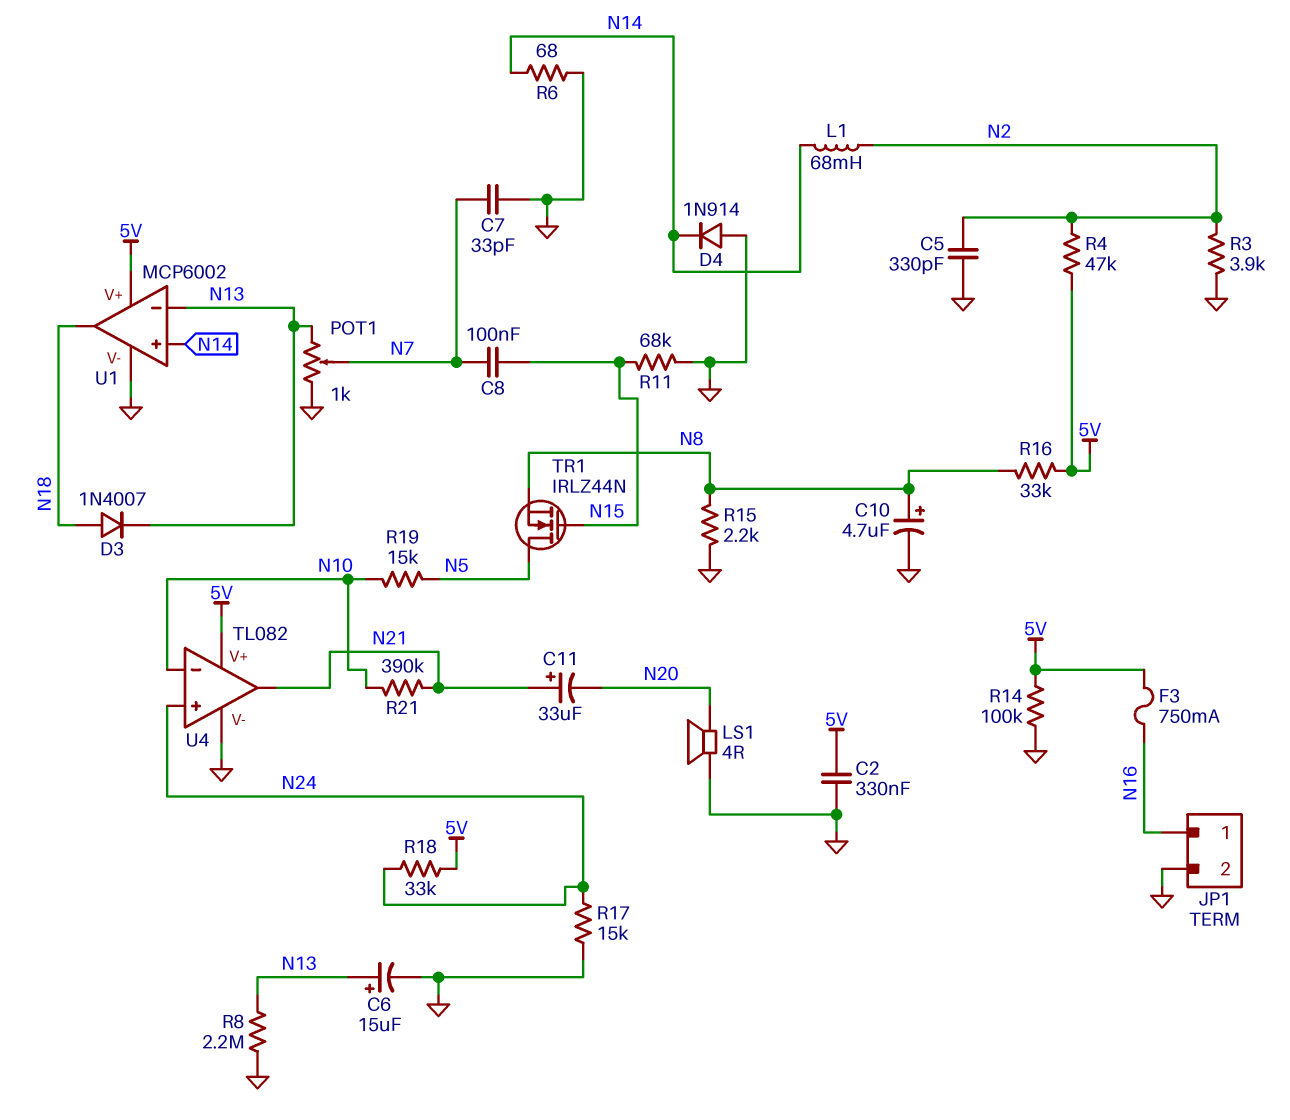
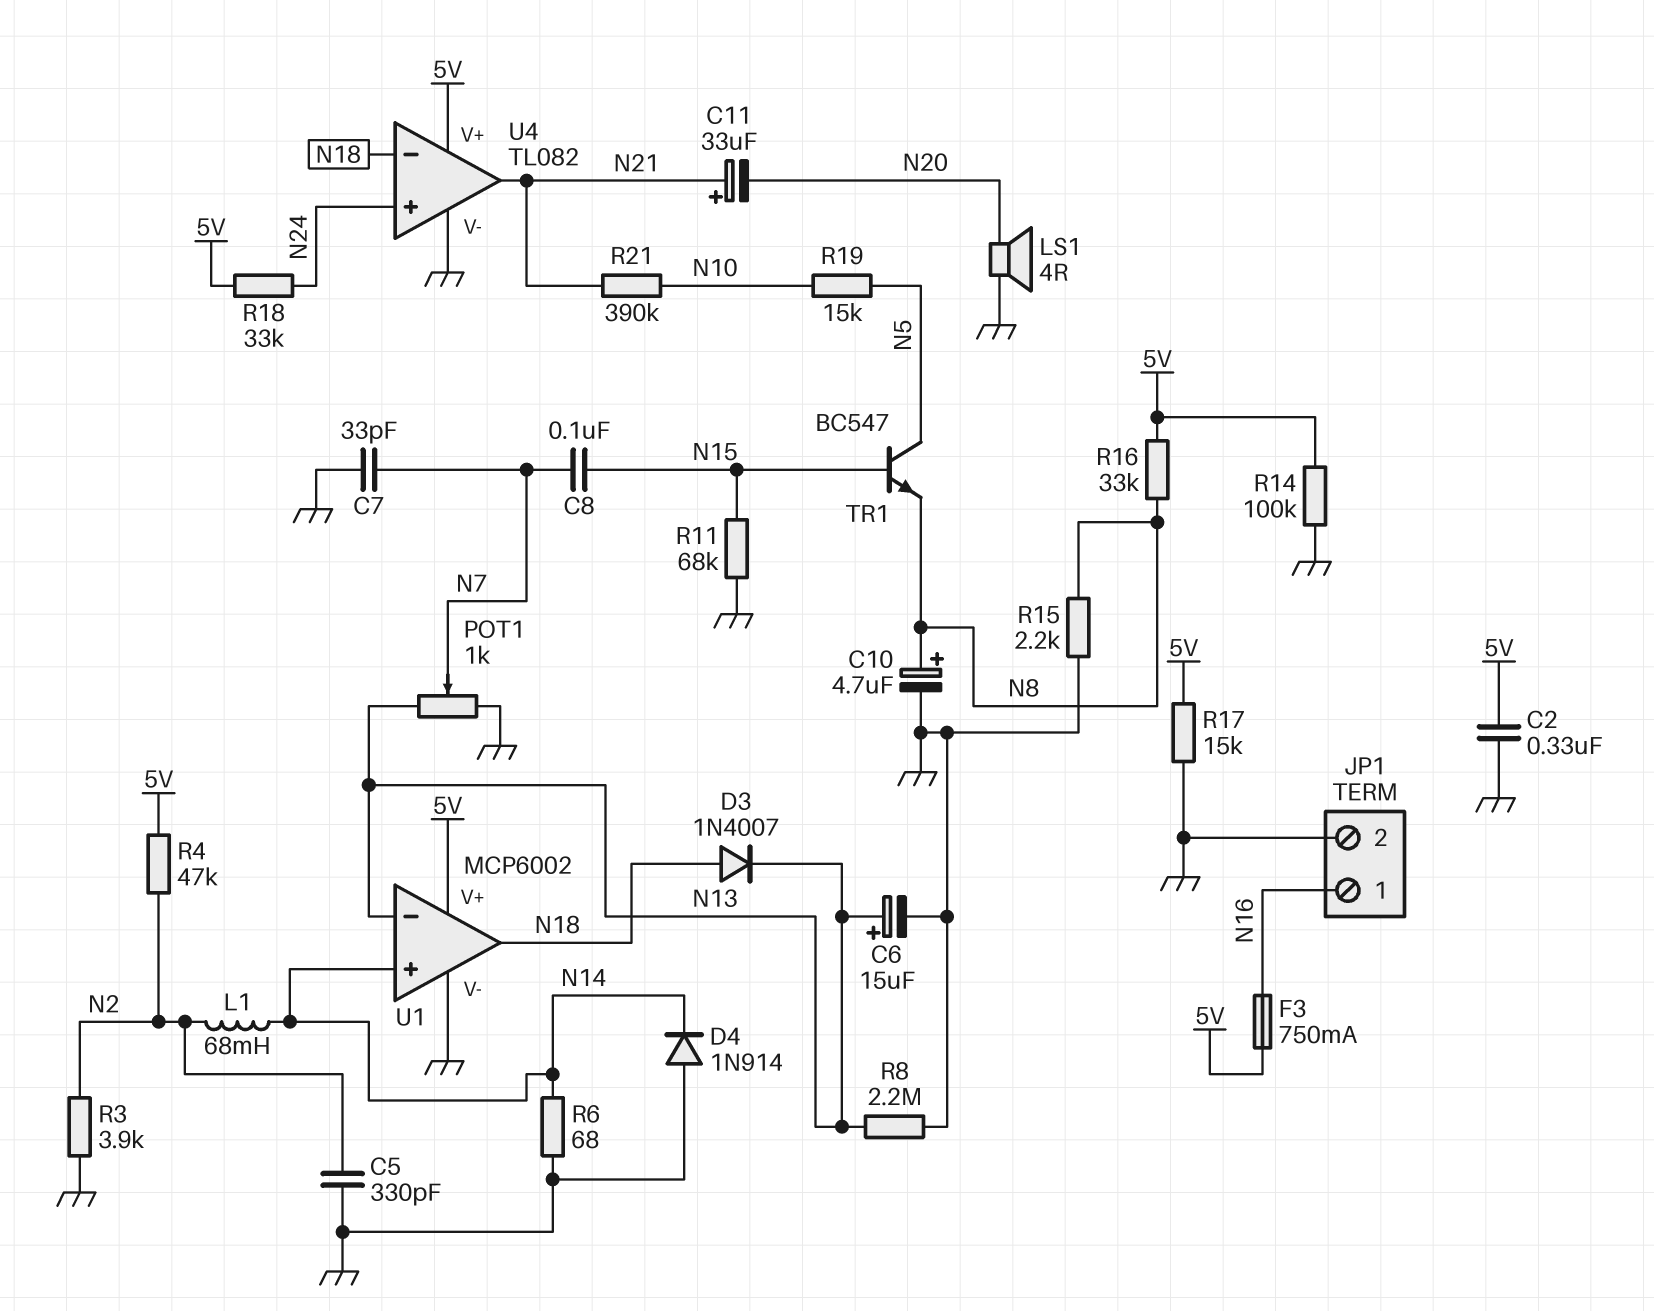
R17: 15k (GND, N24) -> 15k (5V, GND)
TR1: NMOS IRLZ44N (G N15, D N5, S N8) -> NPN BC547 (B N15, C N5, E N8)
U4 pin in-: N10 -> N18

